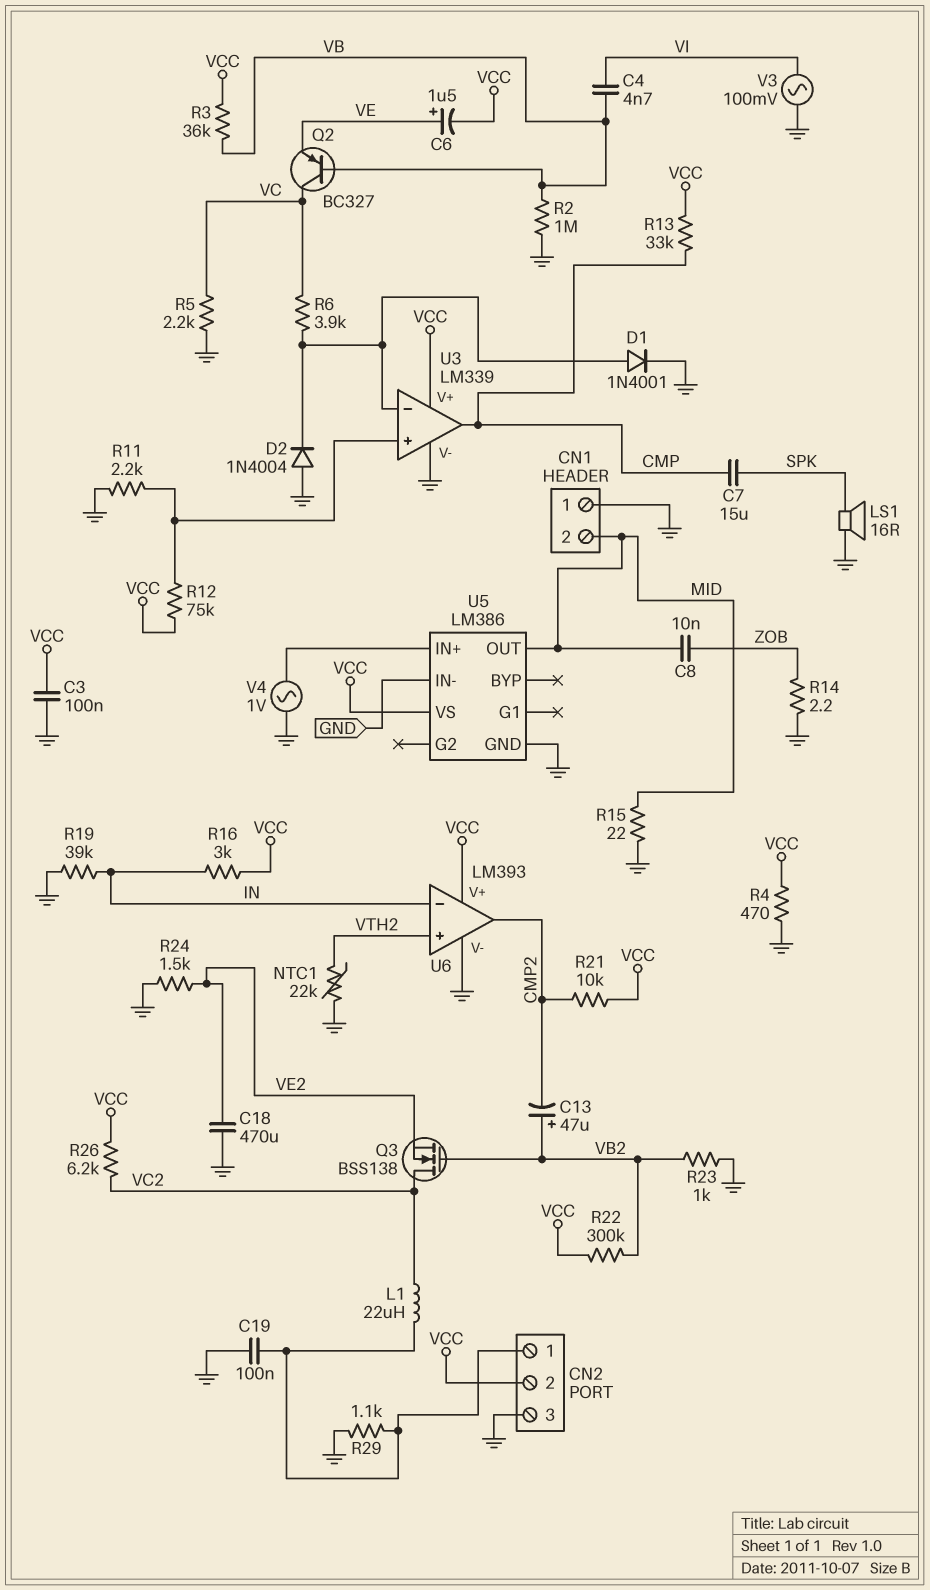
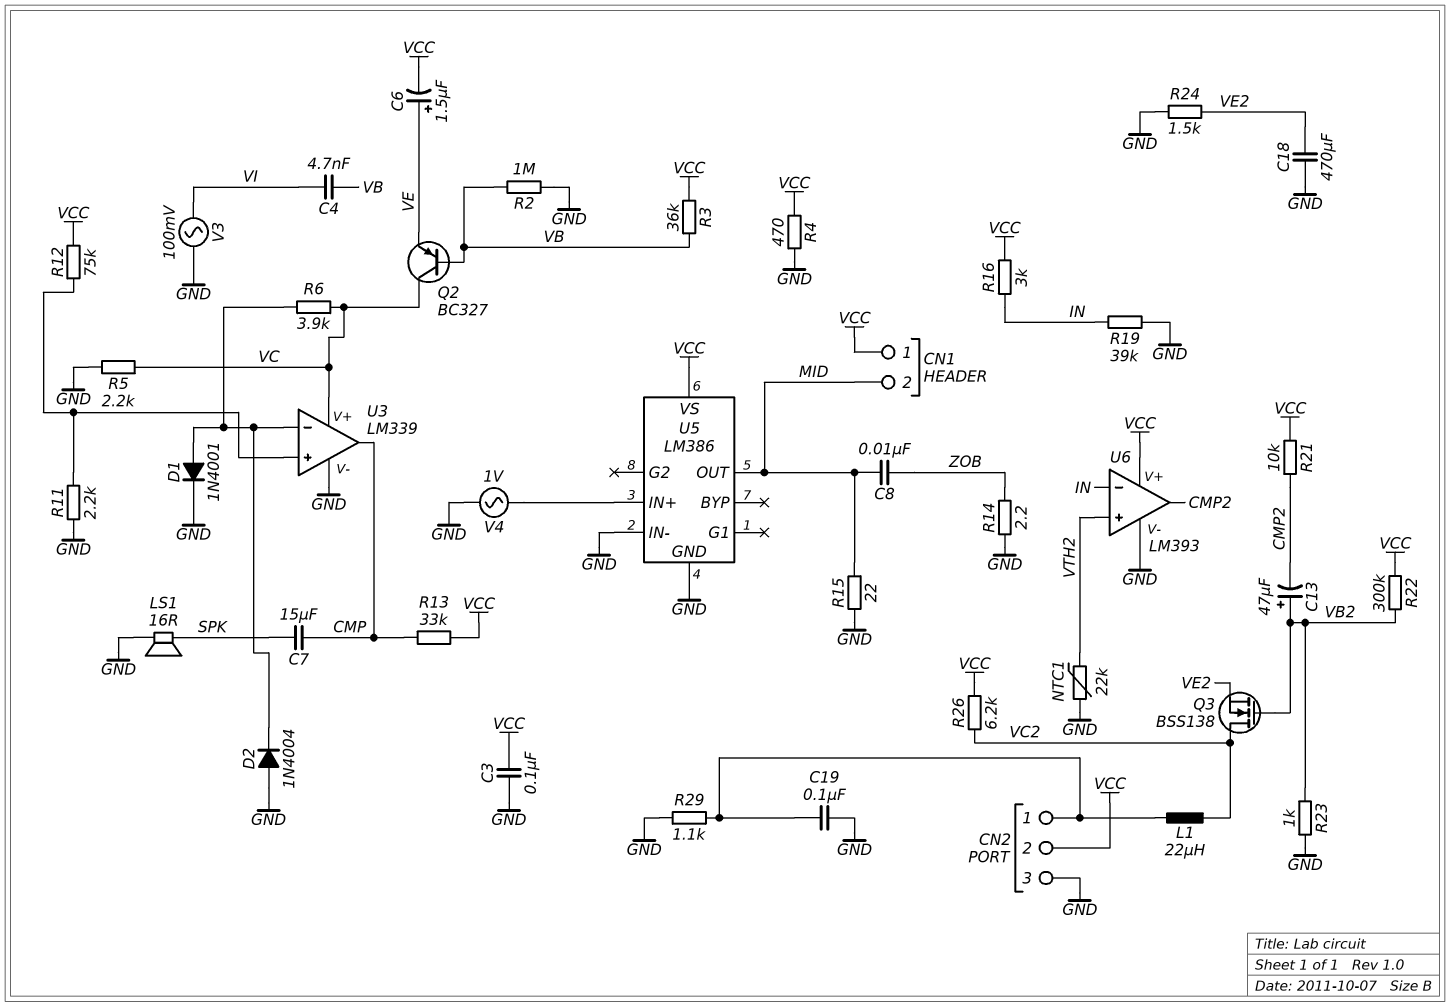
CN1 pin 1: GND -> VCC
U3 pin V+: VCC -> VC

